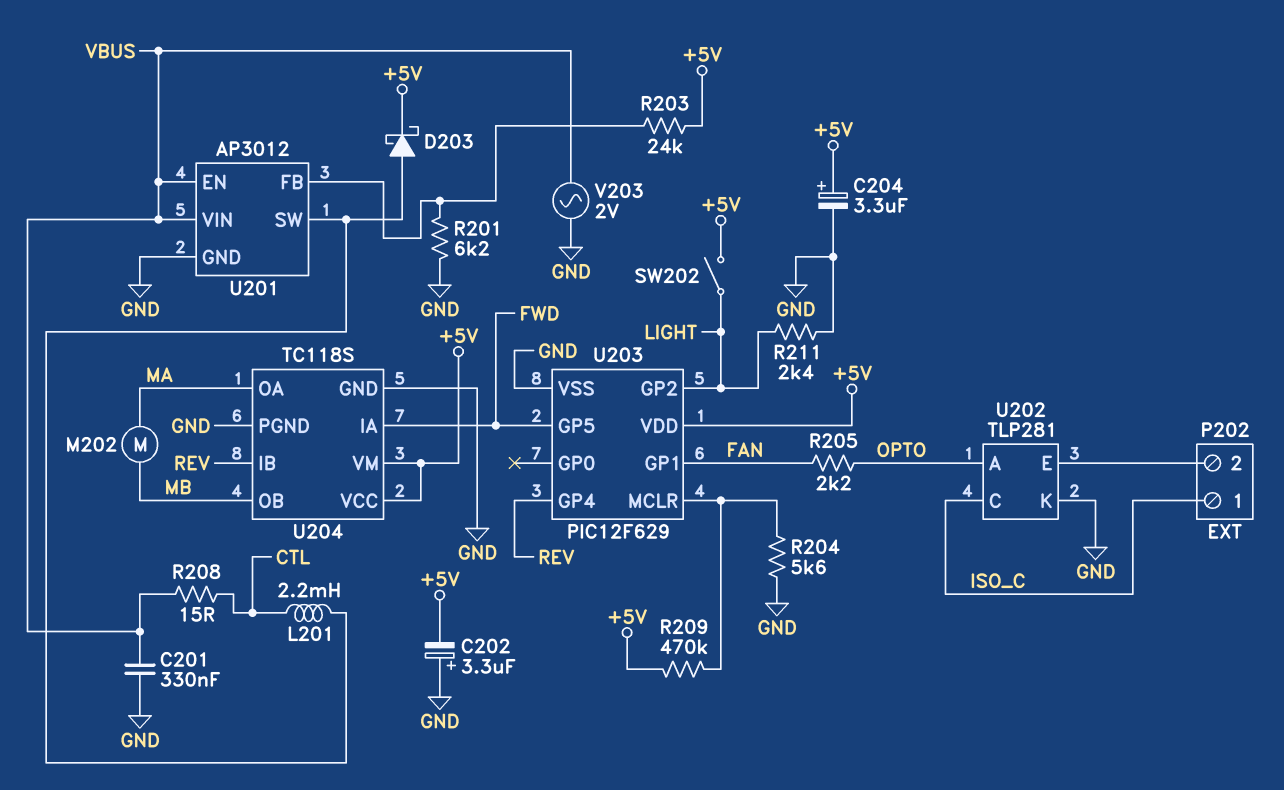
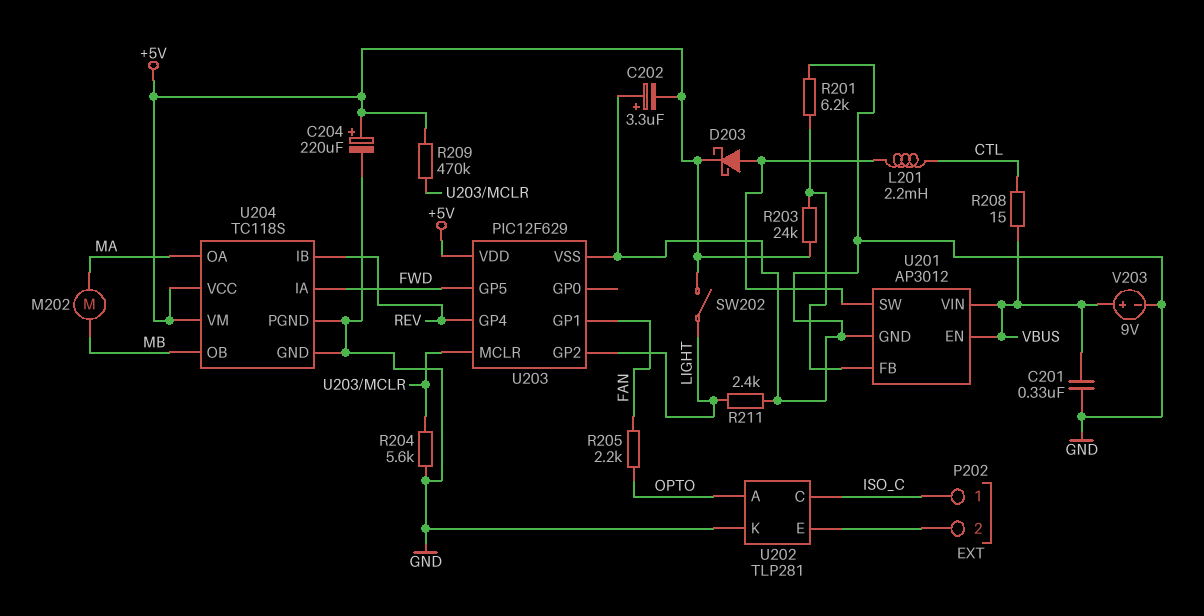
C204: 3.3uF (plus +5V, minus GND) -> 220uF (plus +5V, minus GND)
V203: AC 2V (GND, VBUS) -> 9V (plus VBUS, minus GND)

